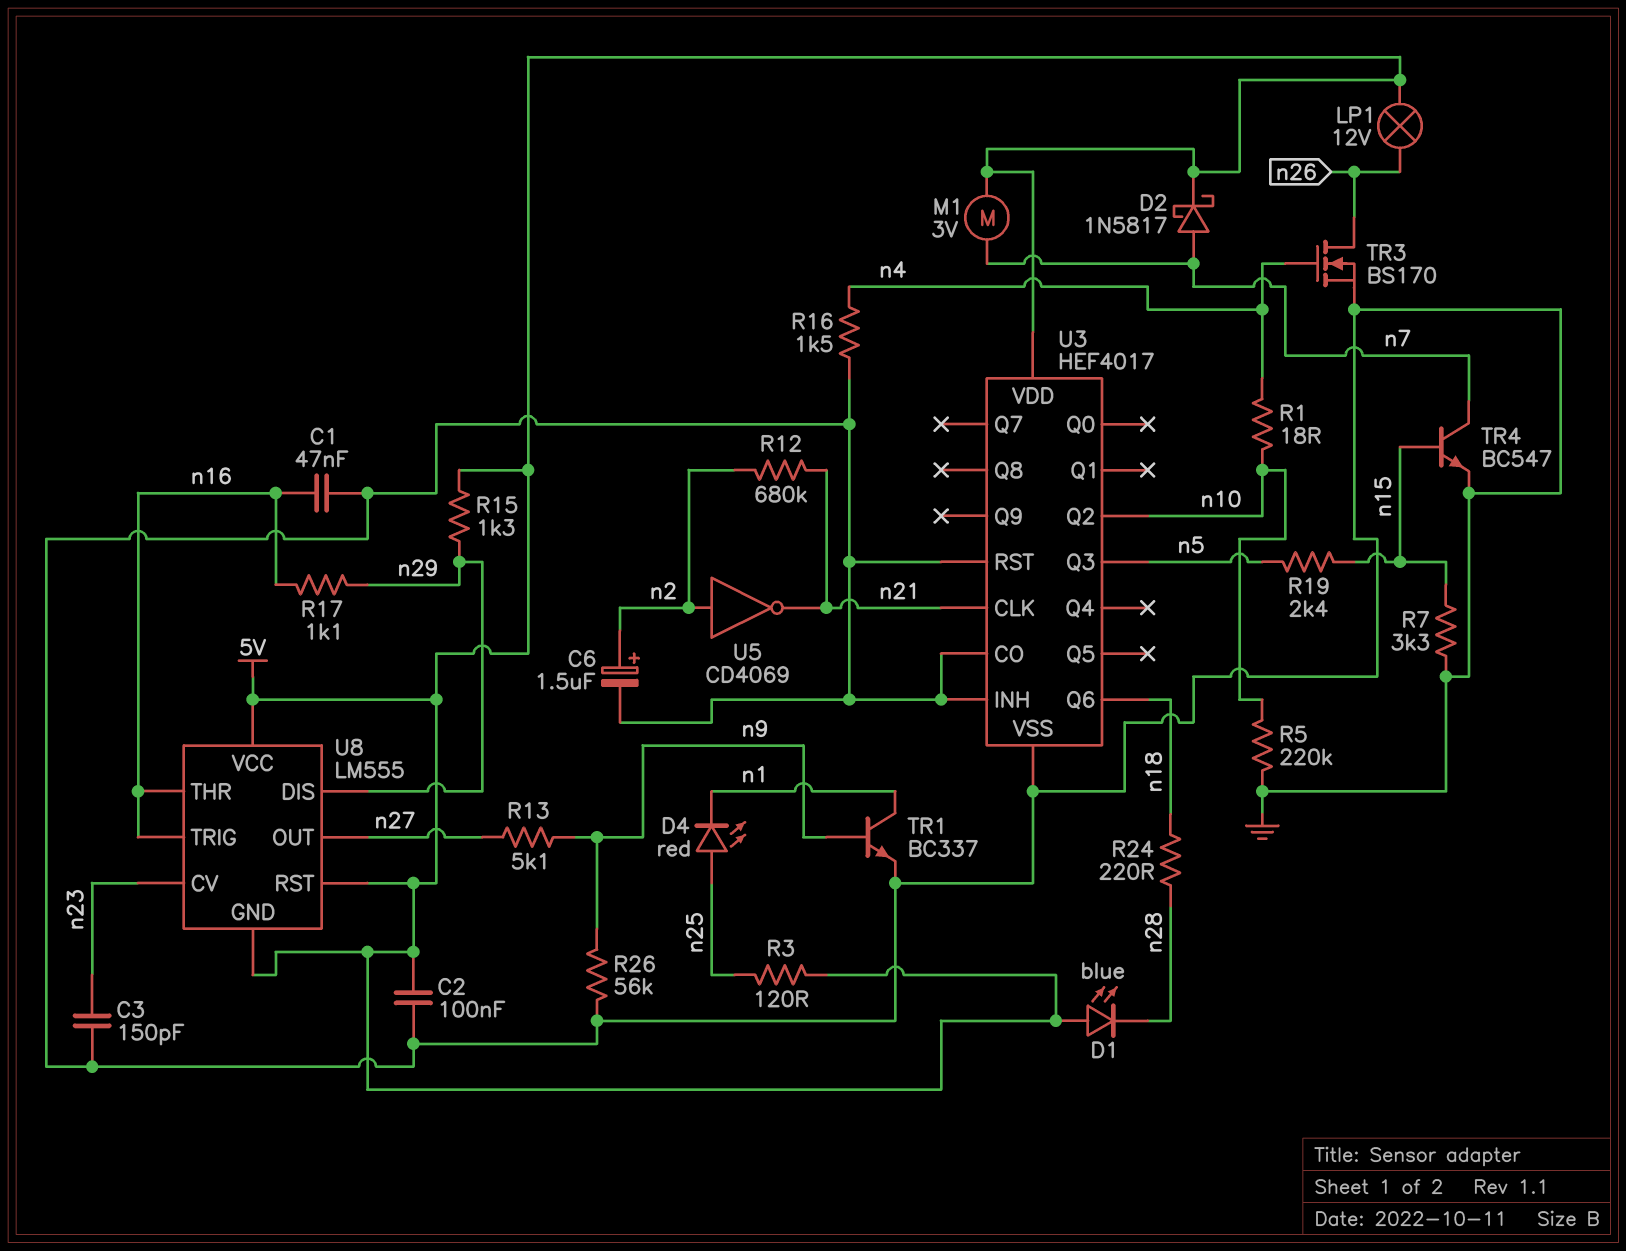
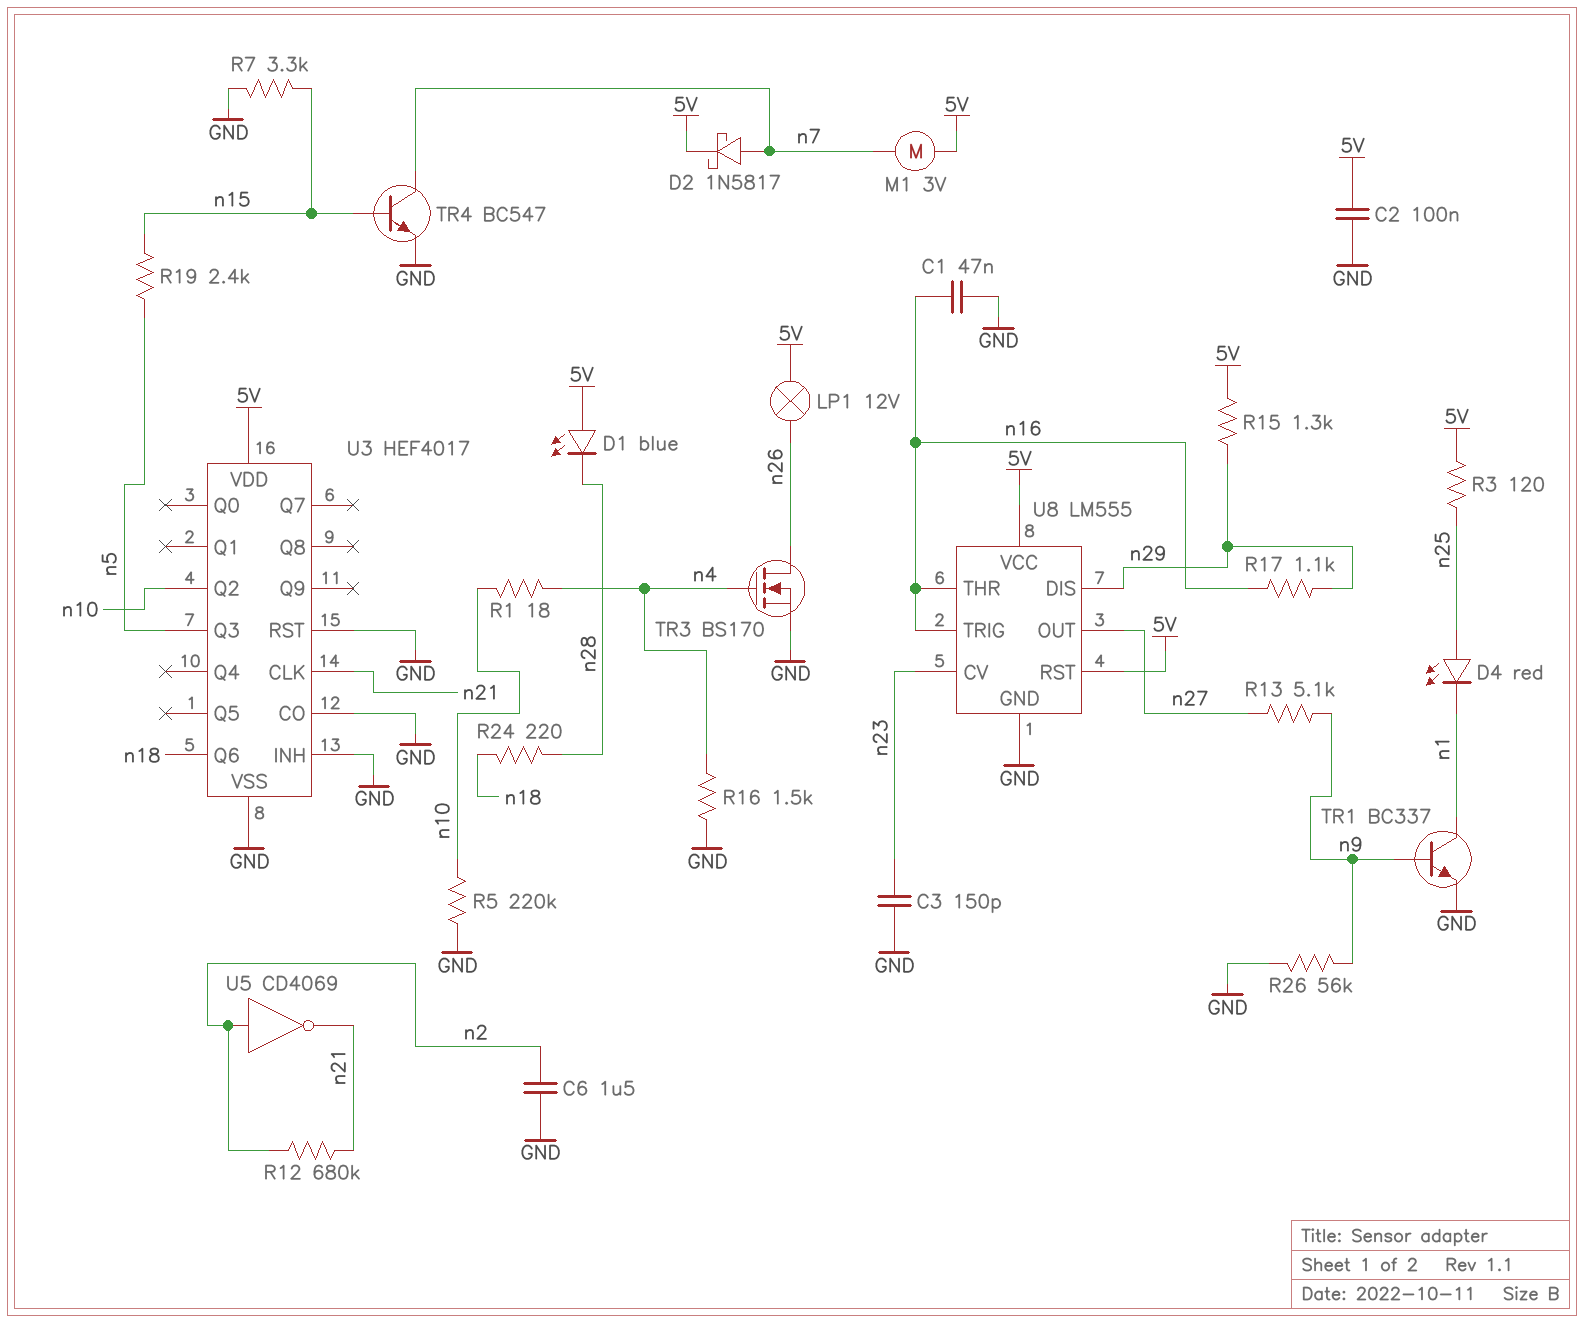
C6: 1.5uF (plus n2, minus GND) -> 1.5uF (GND, n2)
U8 pin GND: 5V -> GND

